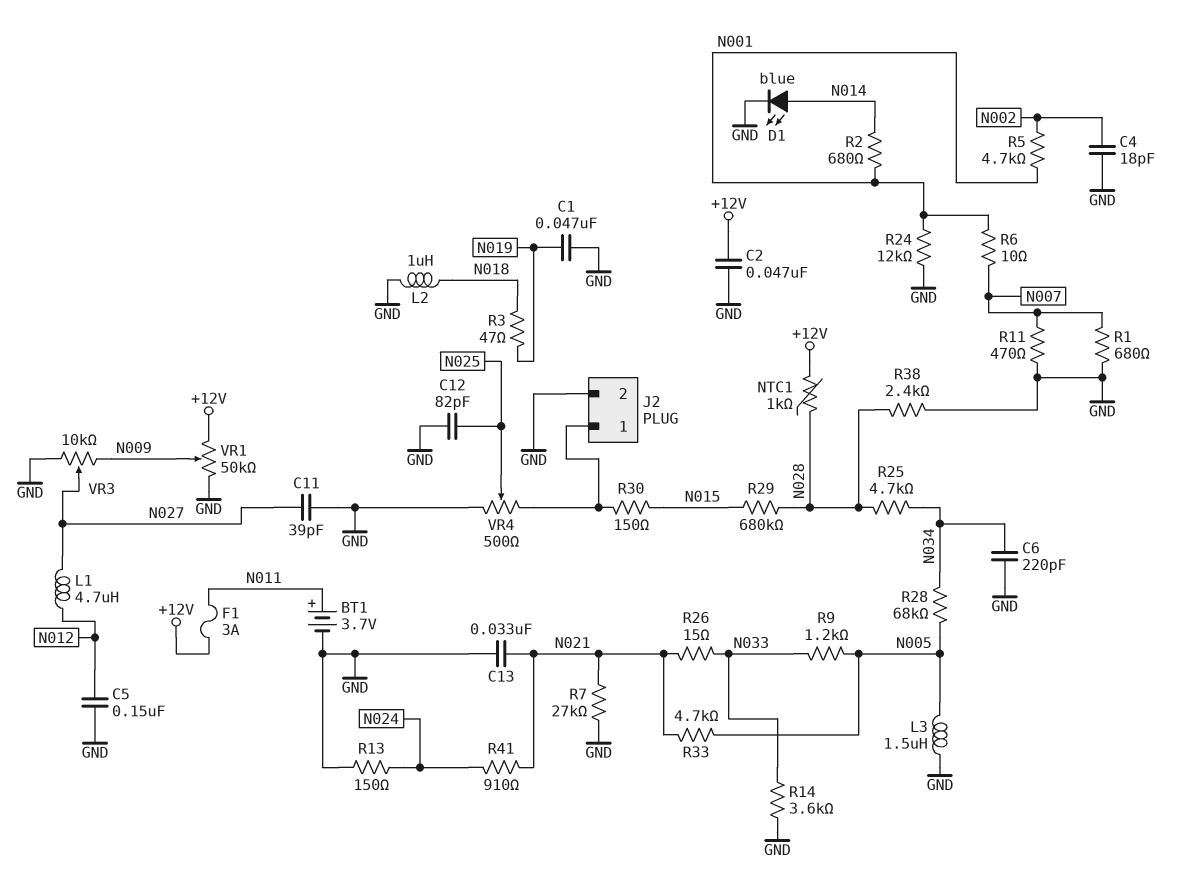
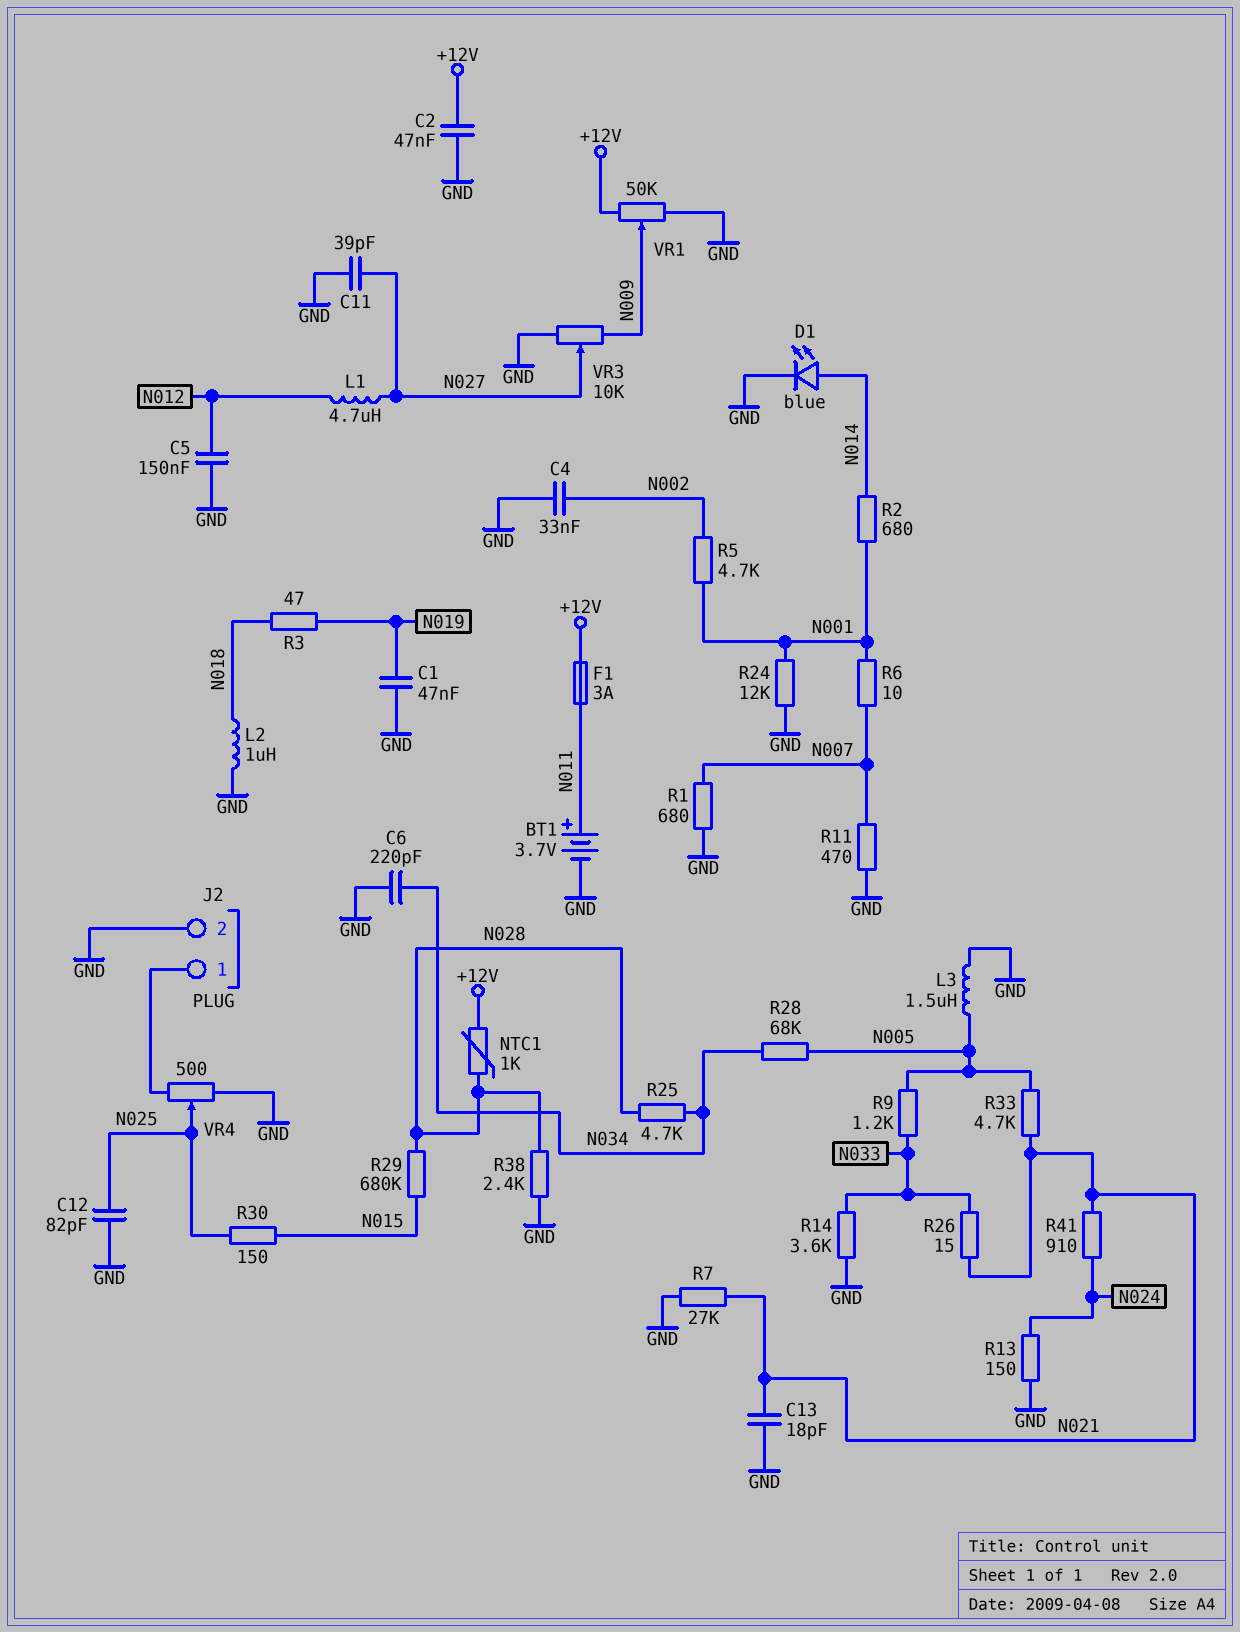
C4: 18pF (GND, N002) -> 33nF (GND, N002)
C13: 33nF (GND, N021) -> 18pF (GND, N021)
R30: 150 (J2/1, N015) -> 150 (N015, N025)

